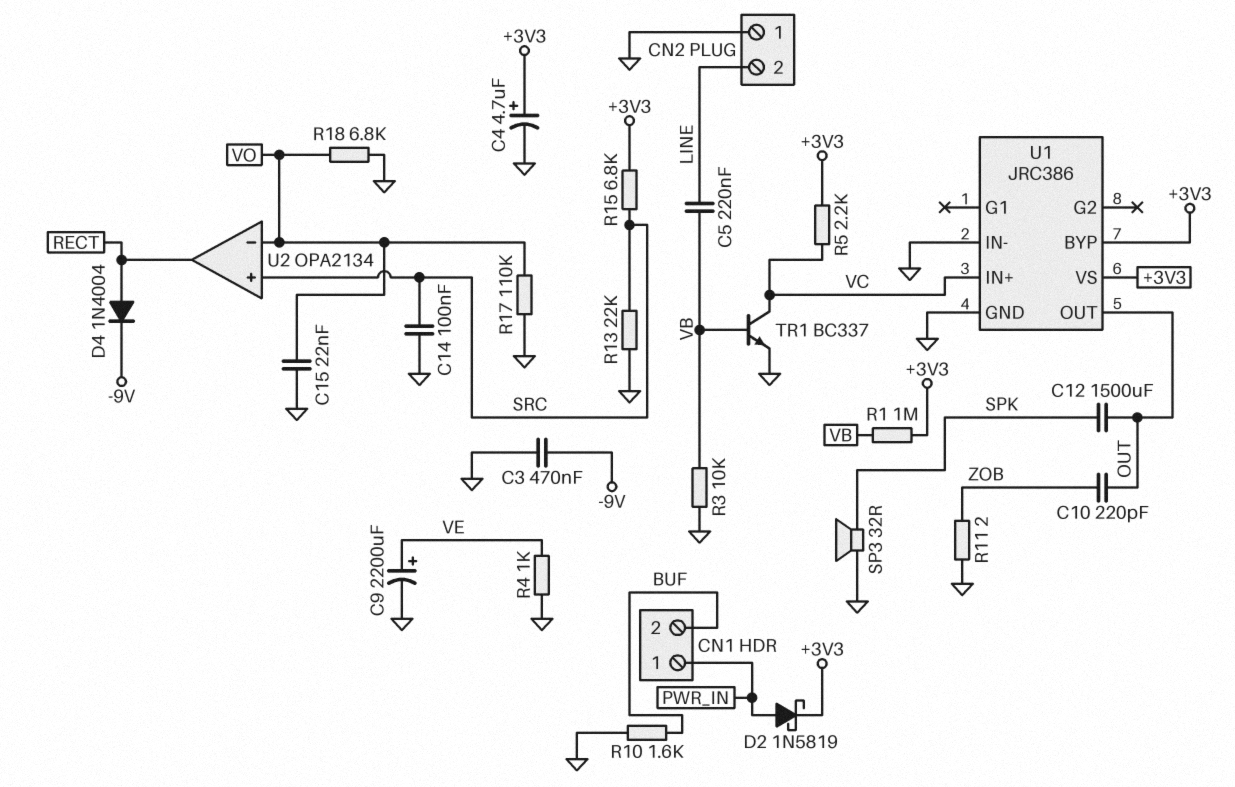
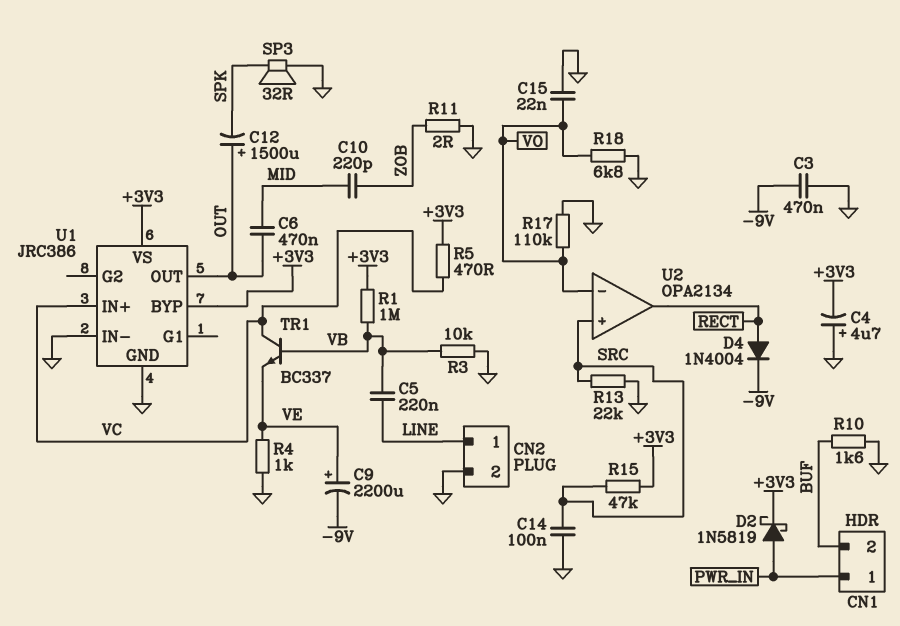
C4: 4.7uF (plus +3V3, minus GND) -> 4.7uF (plus GND, minus +3V3)
C6: none -> 470nF (MID, OUT)
C9: 2200uF (plus VE, minus GND) -> 2200uF (plus VE, minus -9V)
C10: 220pF (OUT, ZOB) -> 220pF (MID, ZOB)
C12: 1500uF (OUT, SPK) -> 1500uF (plus OUT, minus SPK)
CN2 pin 1: GND -> LINE
CN2 pin 2: LINE -> GND
R5: 2.2k (+3V3, VC) -> 470 (+3V3, VC)
R15: 6.8k (+3V3, SRC) -> 47k (+3V3, SRC)
TR1: NPN BC337 (B VB, C VC, E GND) -> NPN BC337 (B VB, C VC, E VE)

